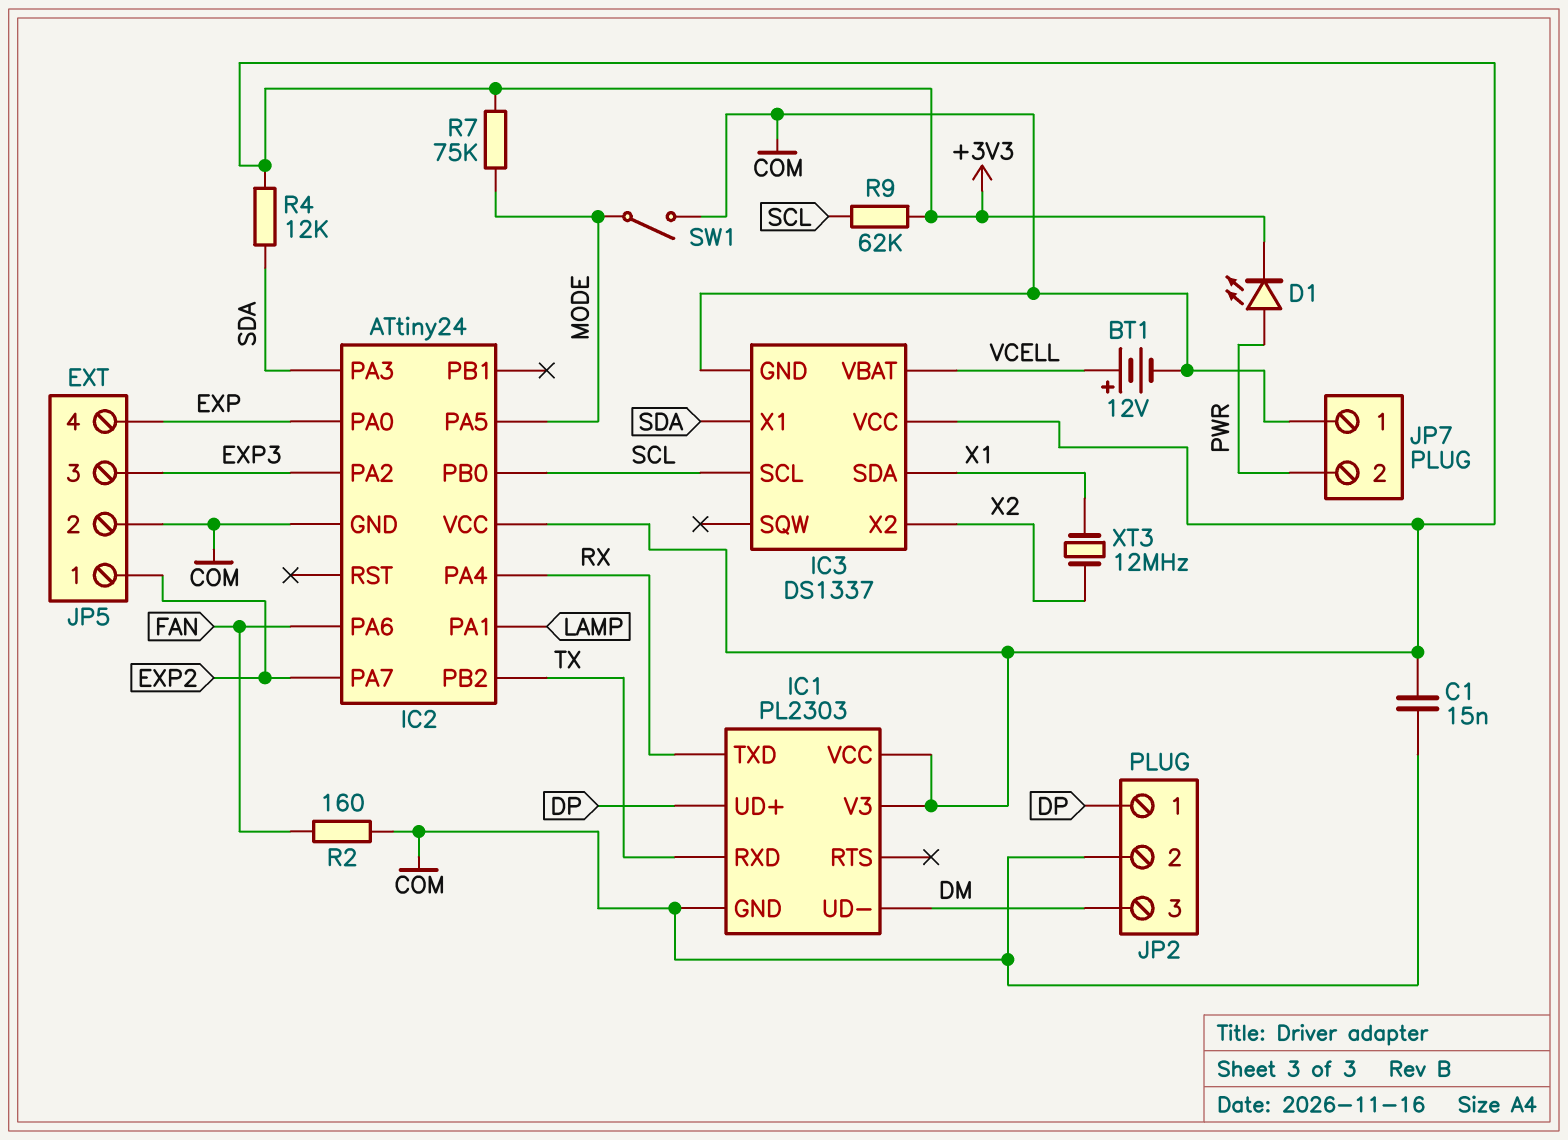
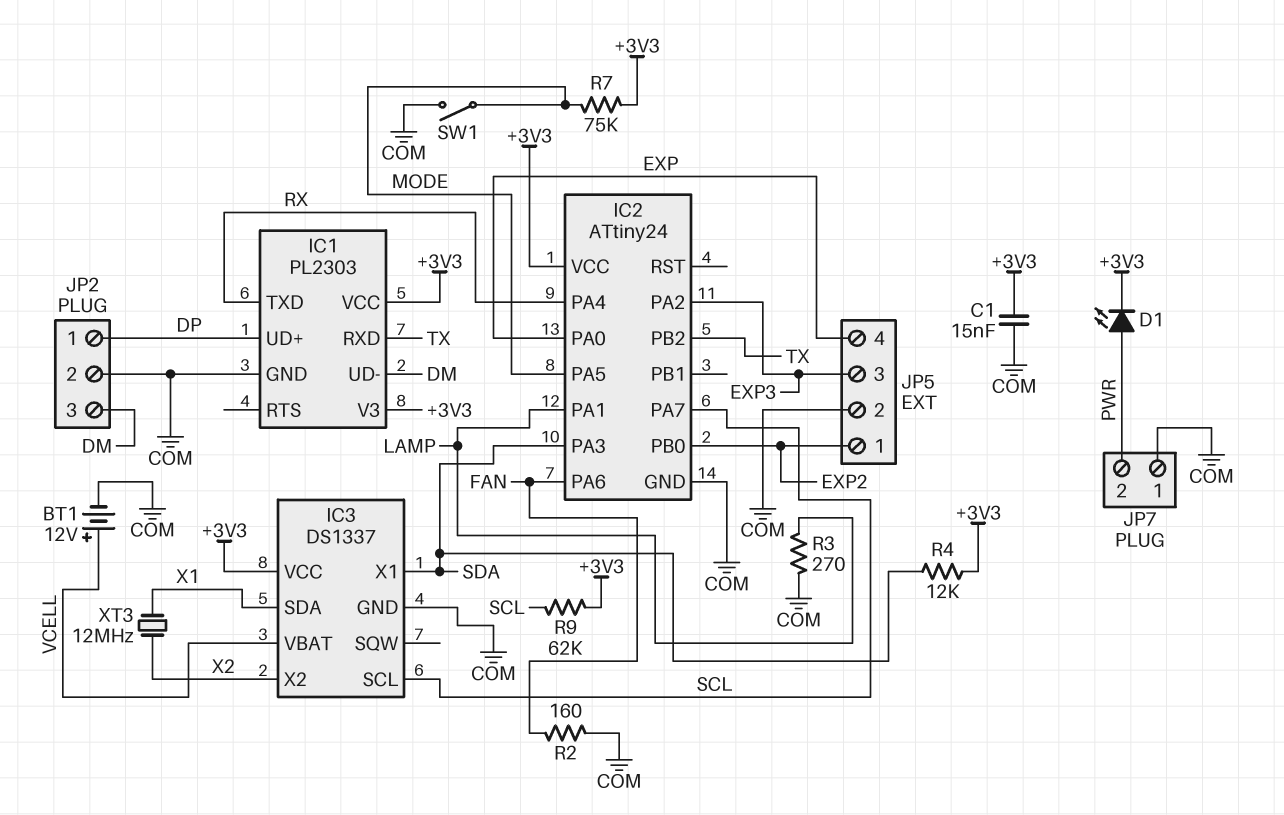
IC2 pin PA7: EXP2 -> SCL
IC2 pin PB0: SCL -> EXP2
R3: none -> 270 (COM, LAMP)

